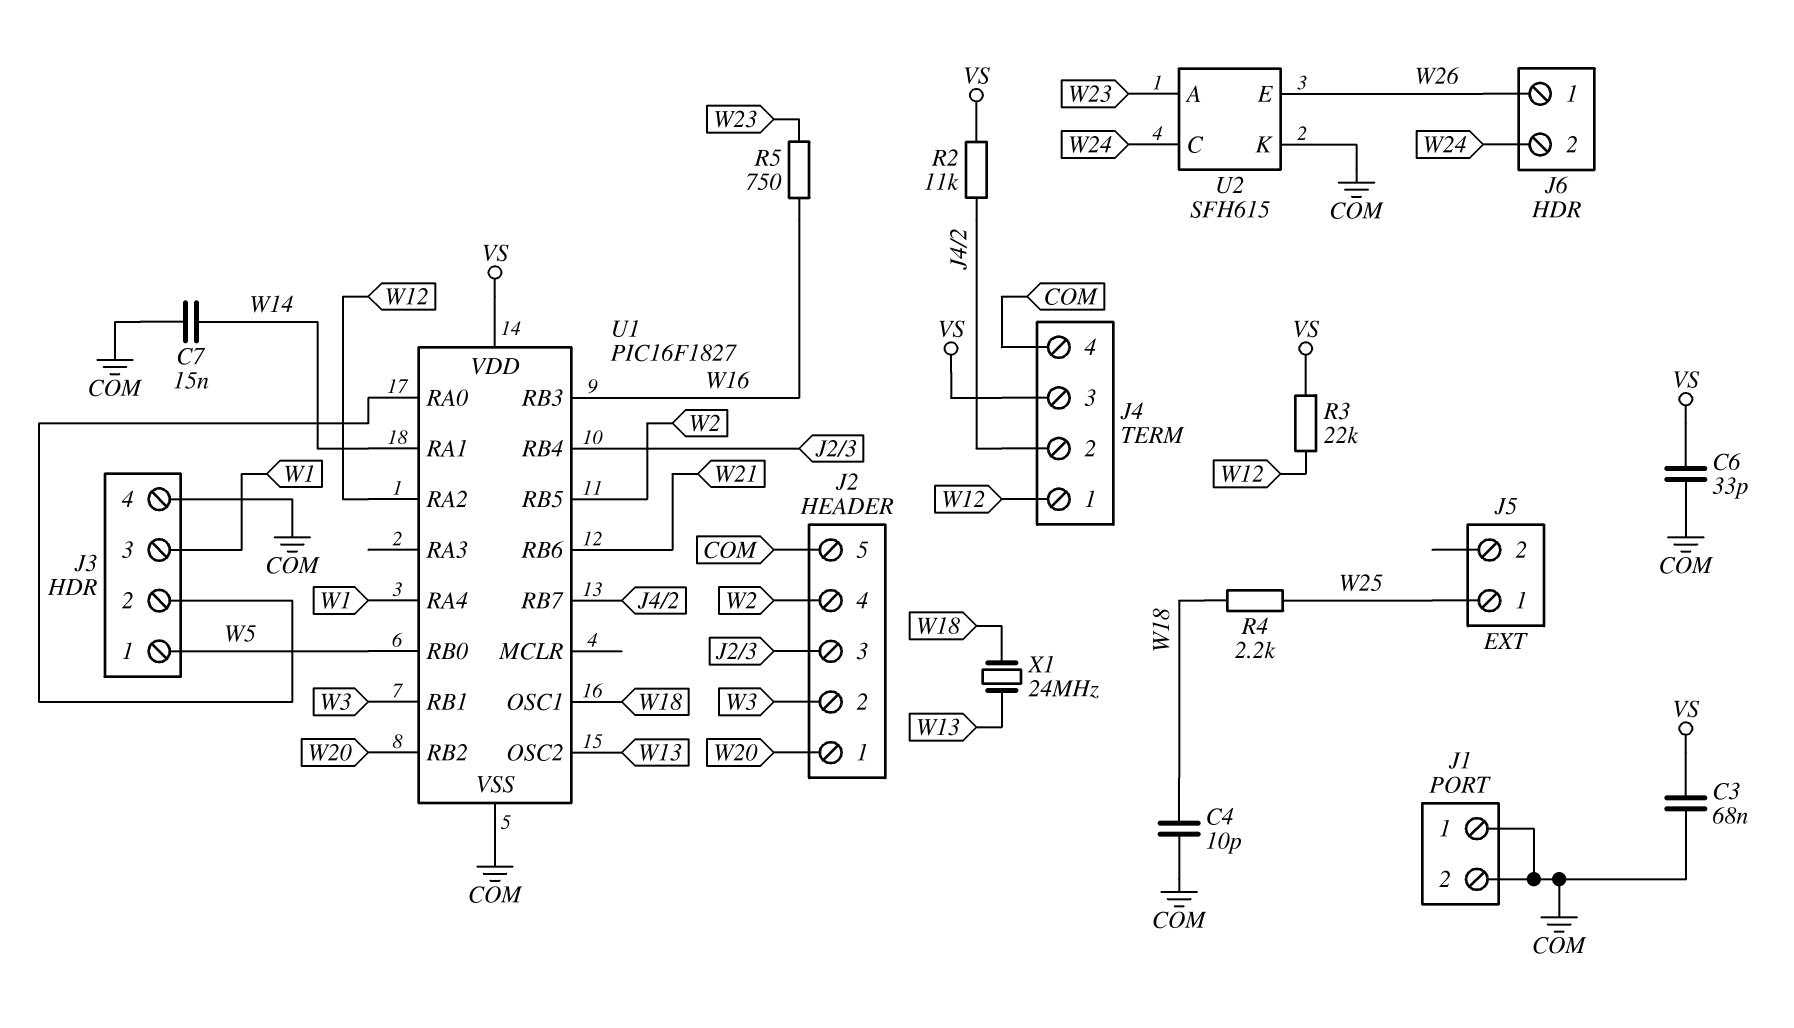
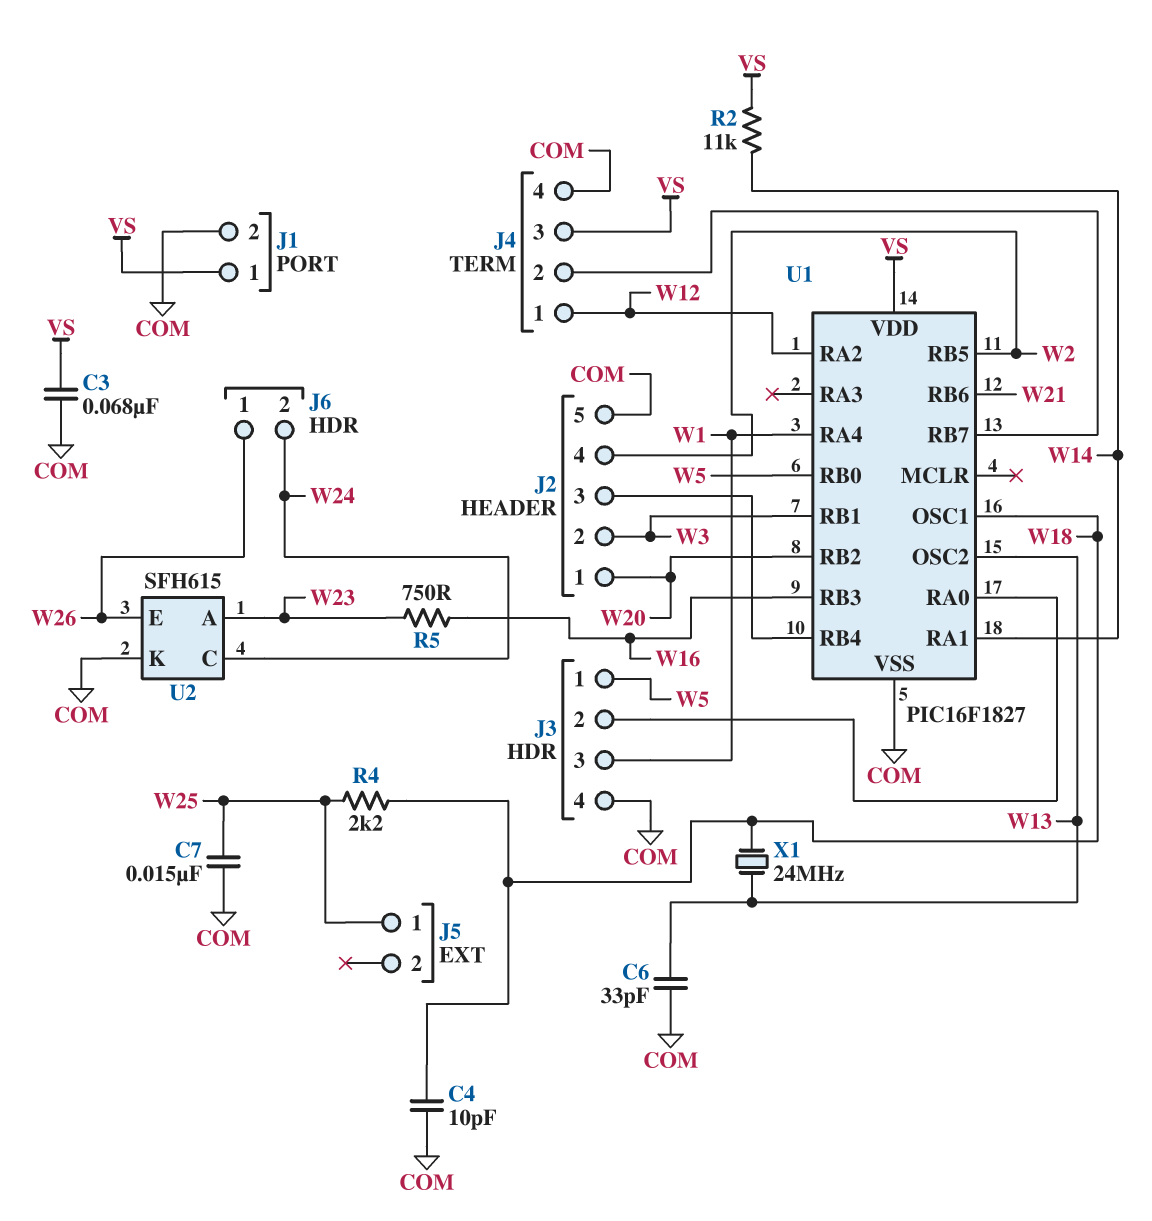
C6: 33pF (COM, VS) -> 33pF (COM, W13)
C7: 15nF (COM, W14) -> 15nF (COM, W25)
J1 pin 1: COM -> VS
R2: 11k (J4/2, VS) -> 11k (VS, W14)
R3: 22k (VS, W12) -> none

